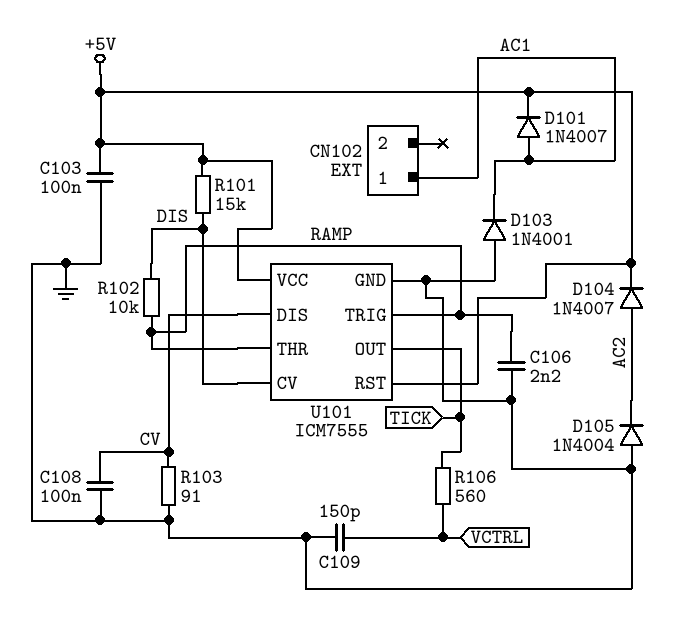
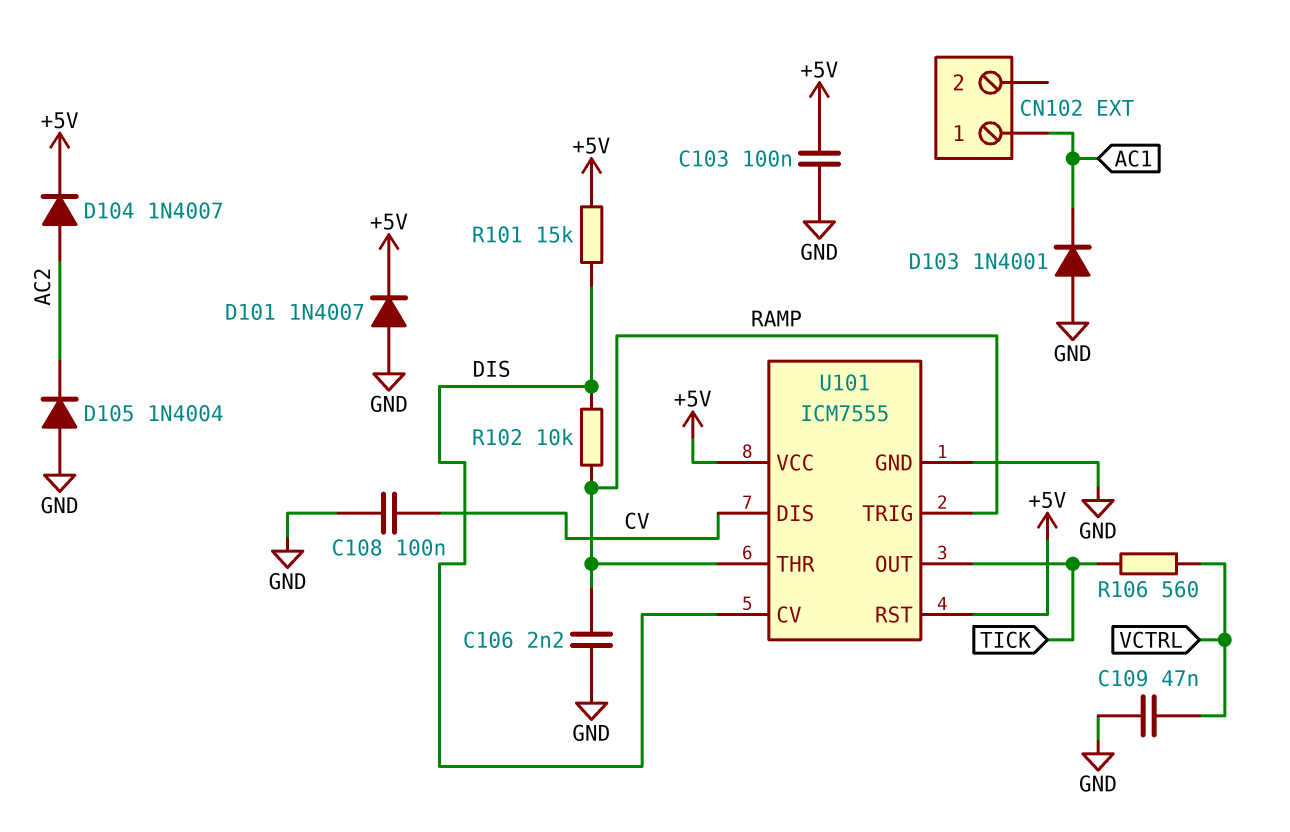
C109: 150pF (GND, VCTRL) -> 47nF (GND, VCTRL)
D101: diode 1N4007 (A AC1, K +5V) -> diode 1N4007 (A GND, K +5V)
R103: 91 (CV, GND) -> none

